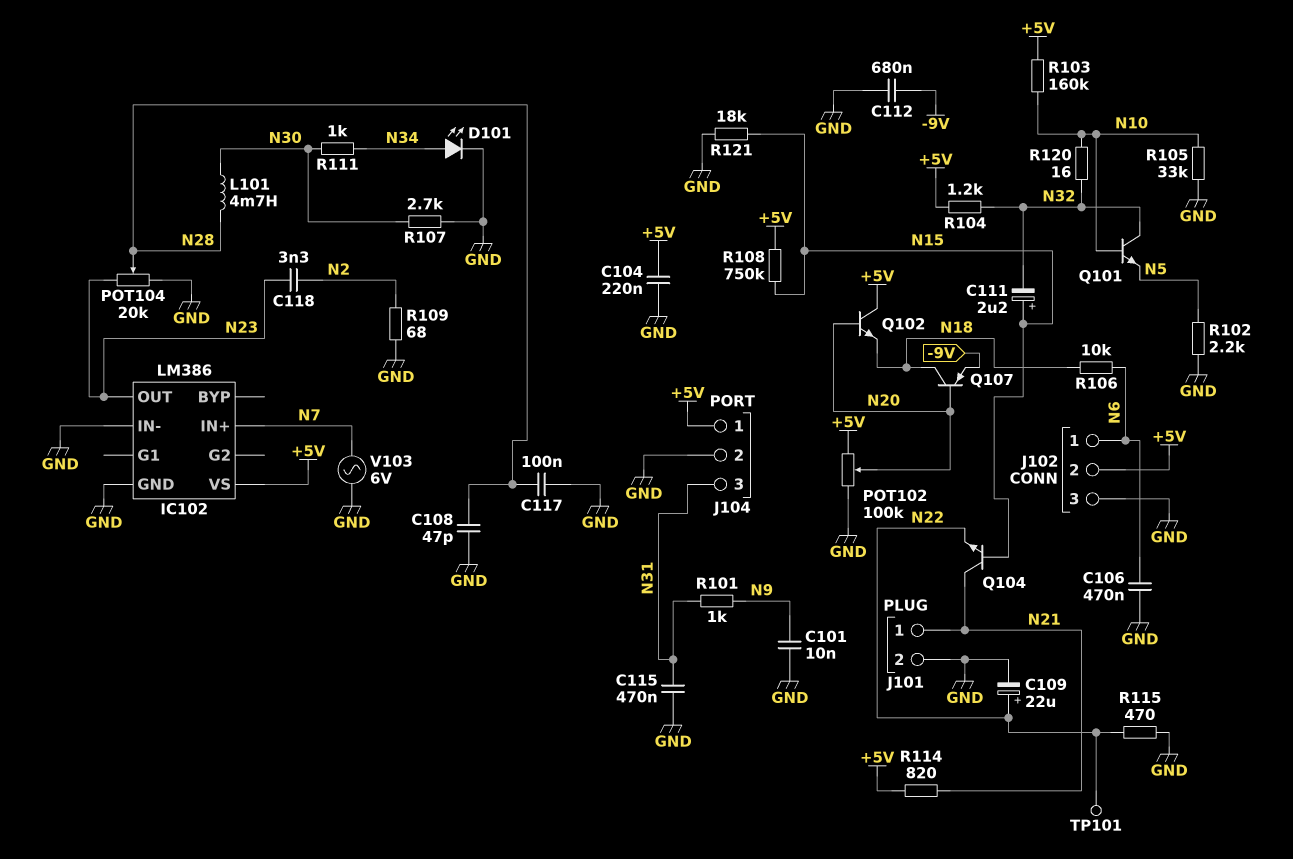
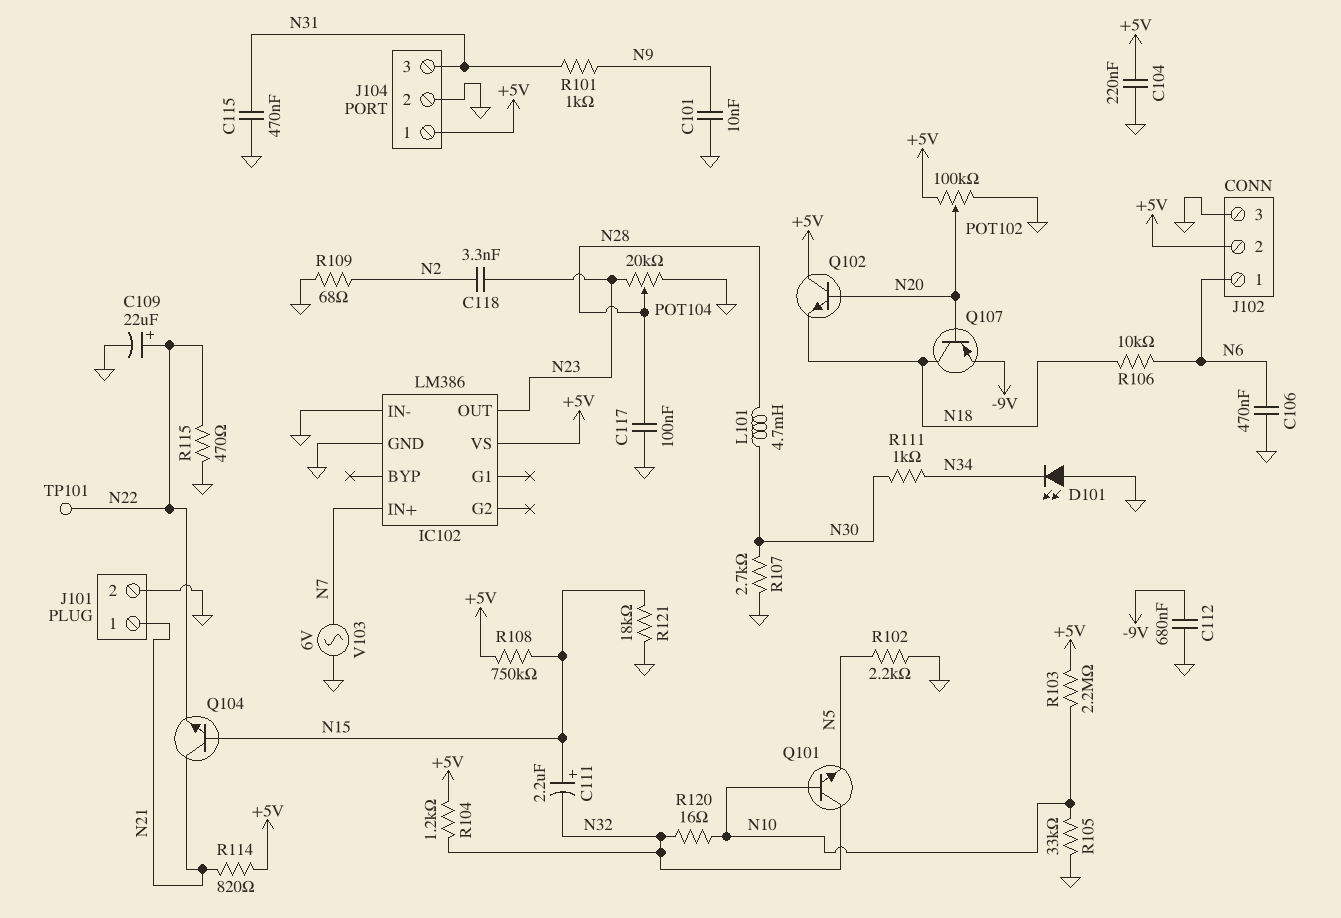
C108: 47pF (GND, N28) -> none
D101: LED (A N34, K GND) -> LED (A GND, K N34)
R103: 160k (+5V, N10) -> 2.2M (+5V, N10)

